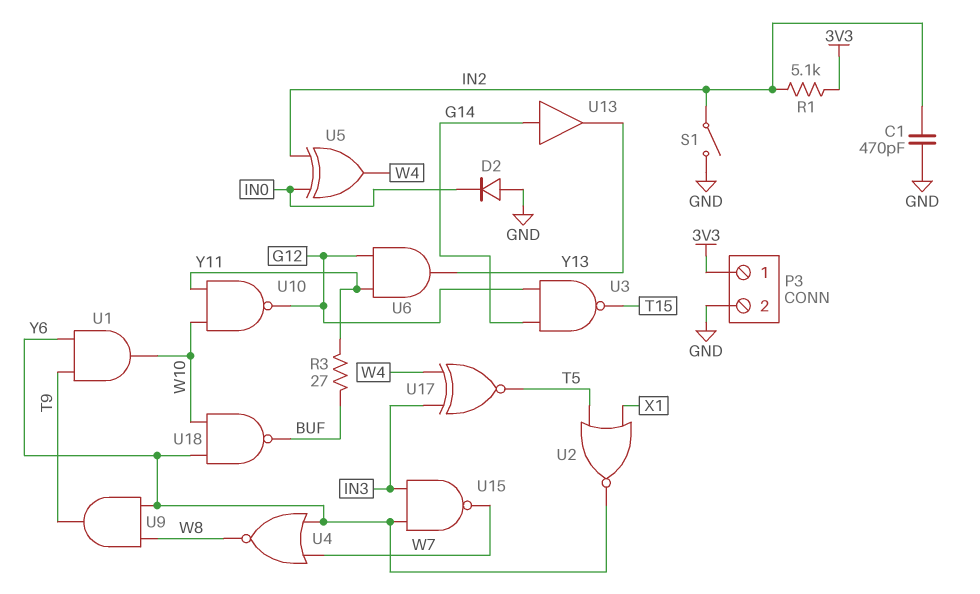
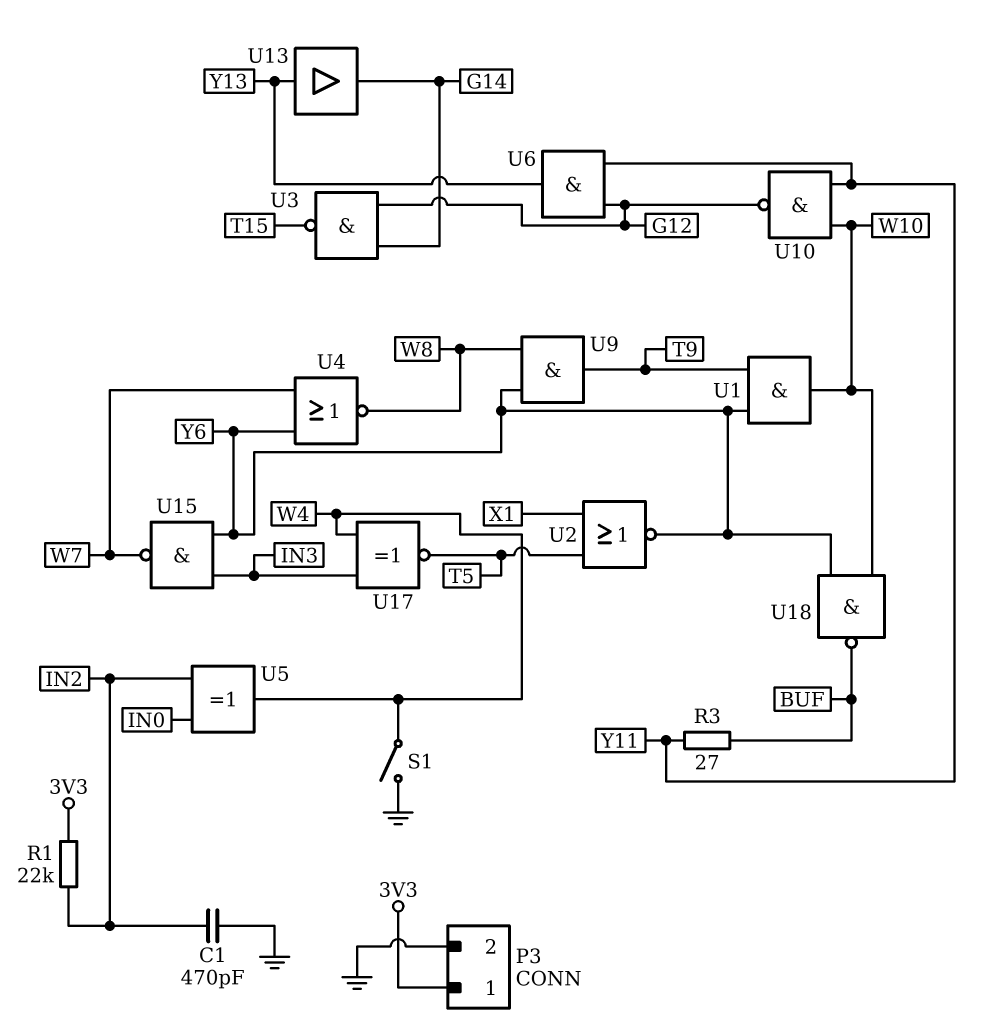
D2: diode (A GND, K IN0) -> none
R1: 5.1k (3V3, IN2) -> 22k (3V3, IN2)
S1: switch (GND, IN2) -> switch (GND, W4)
U13: buffer (in G14, out Y13) -> buffer (in Y13, out G14)

